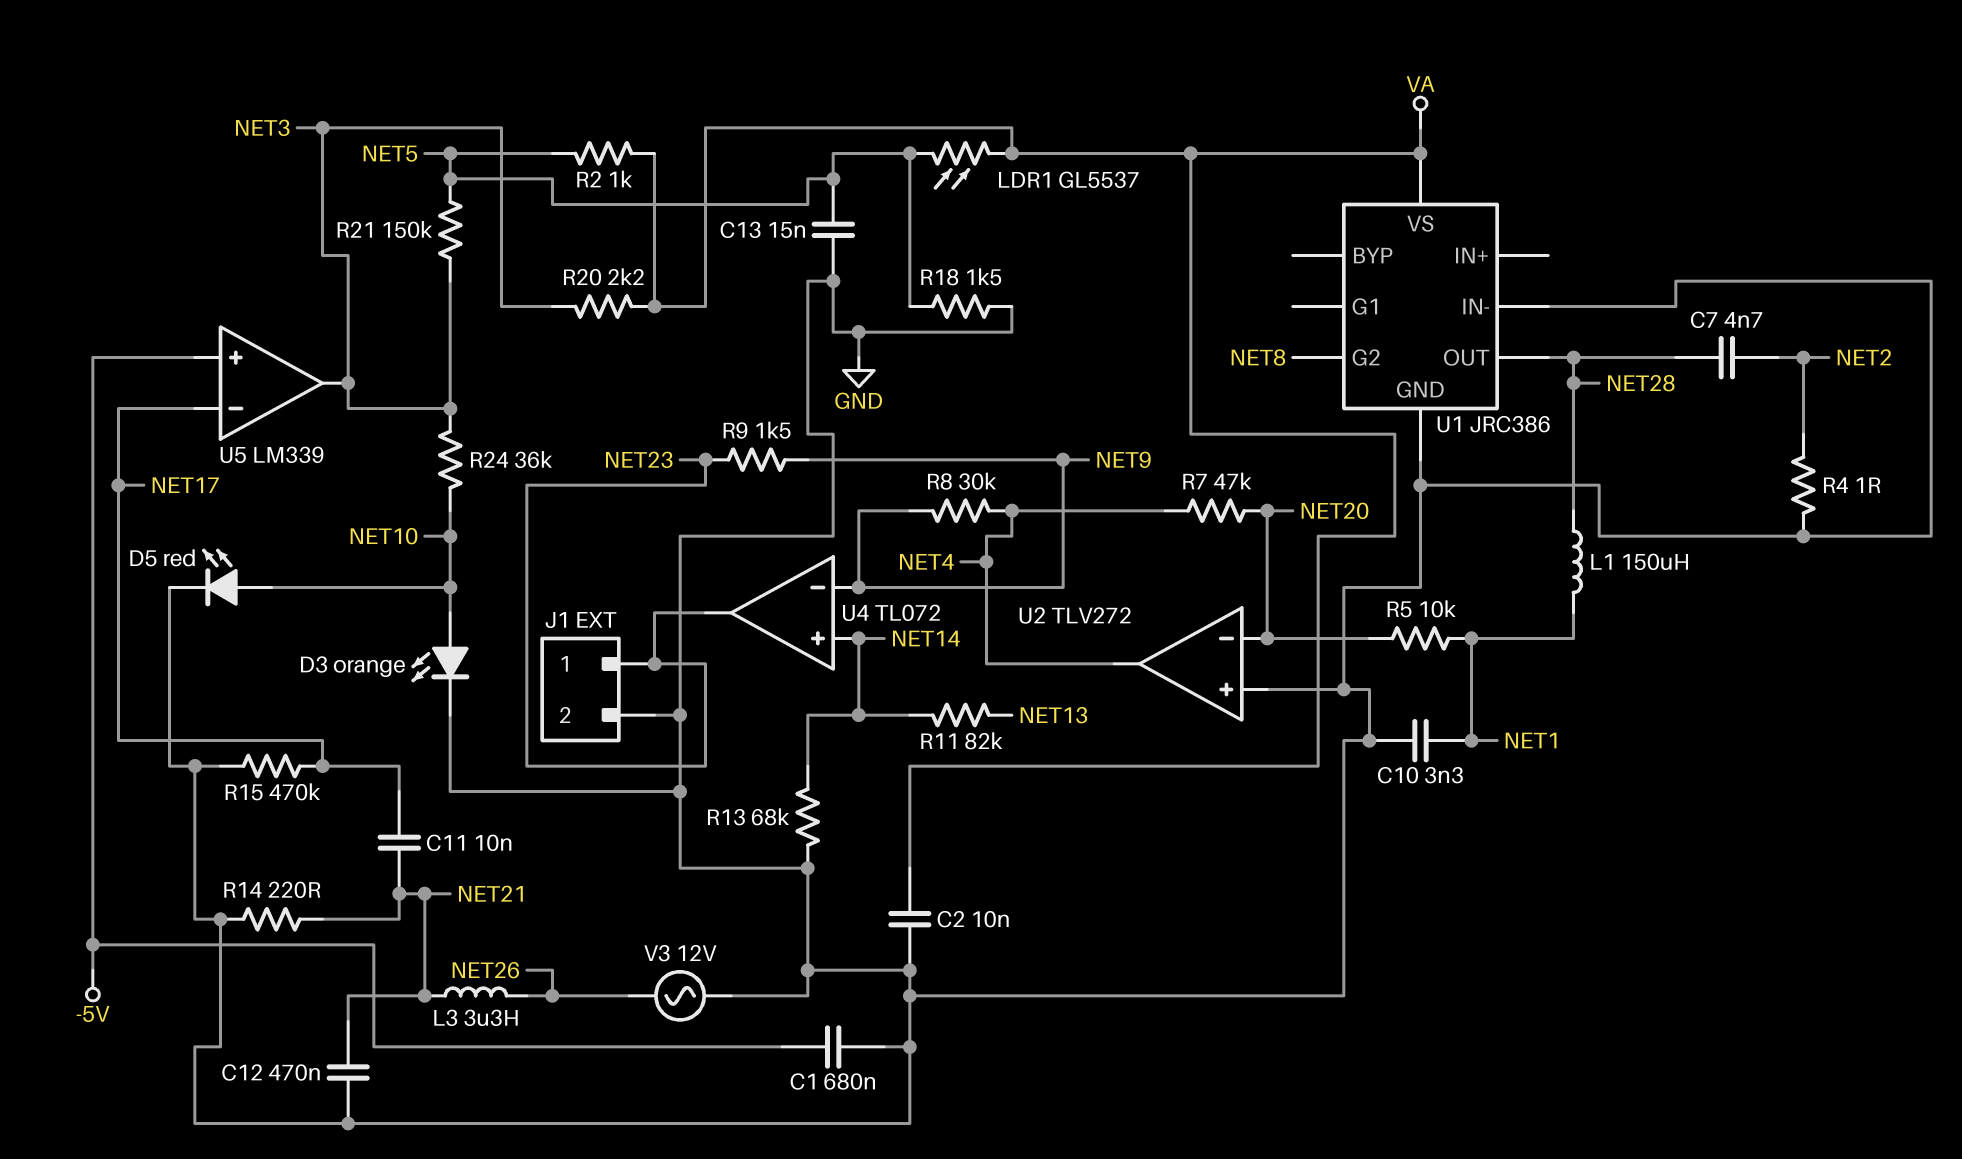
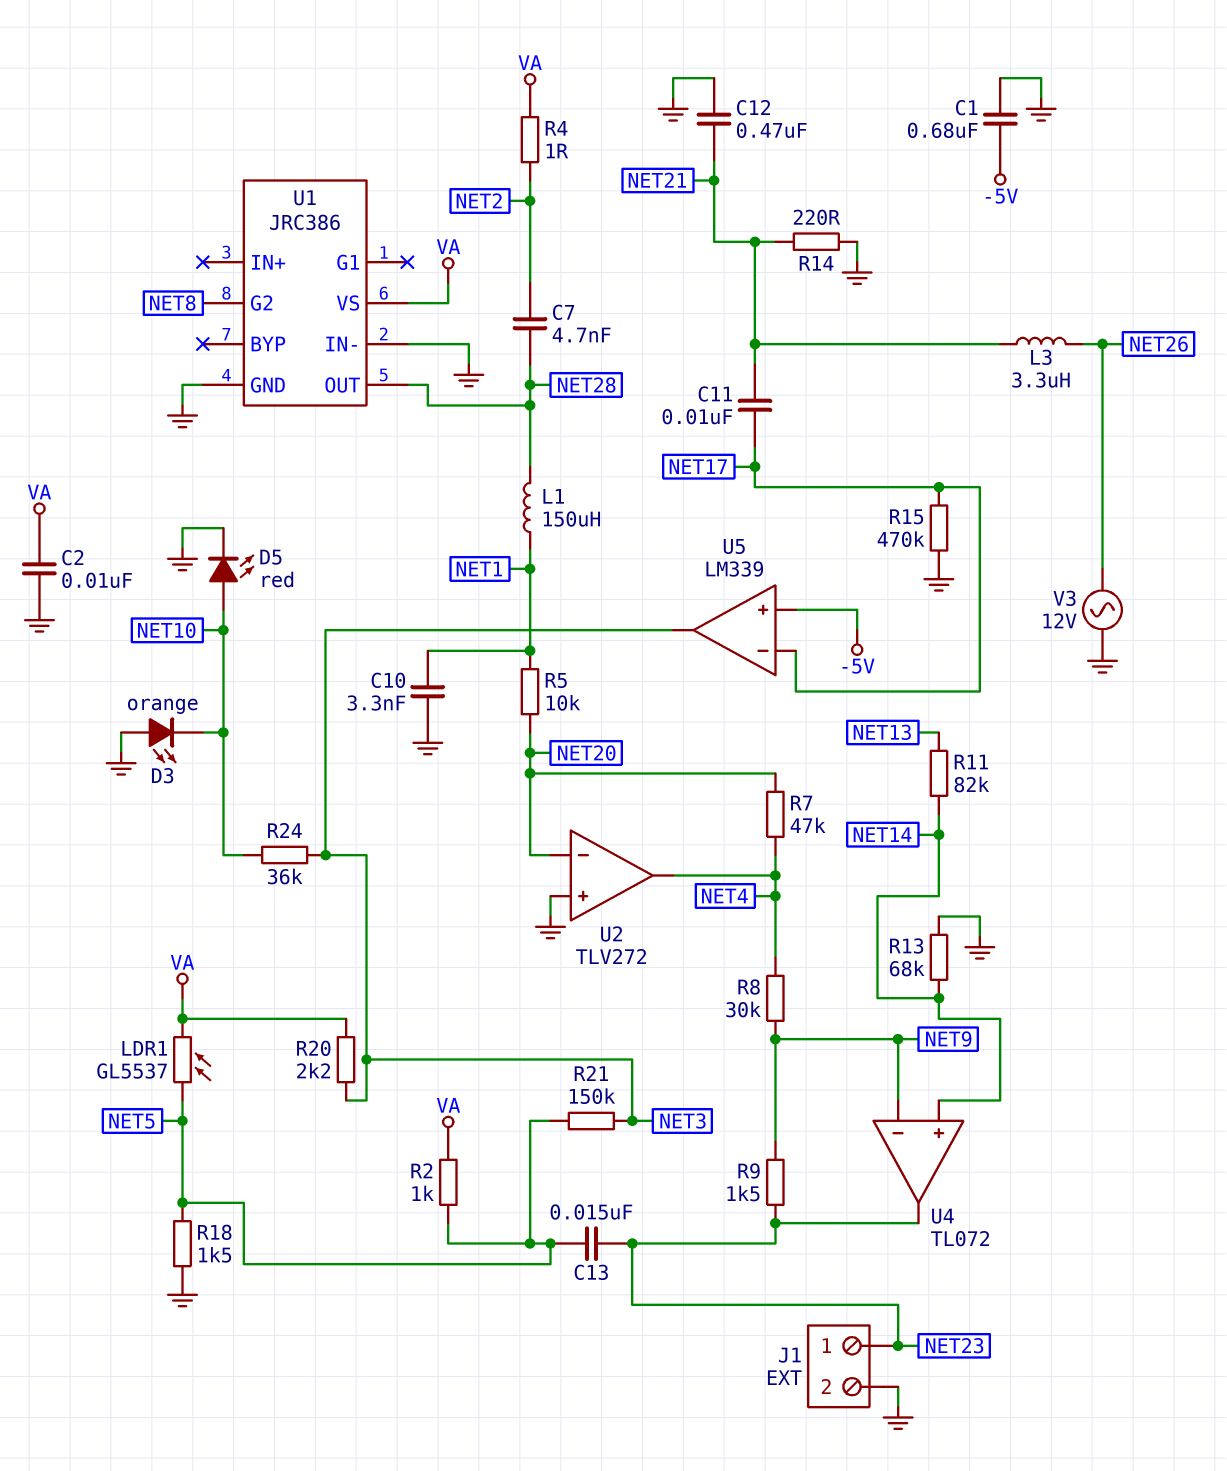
C13: 15nF (GND, NET5) -> 15nF (NET5, NET23)
D3: LED orange (A NET10, K GND) -> LED orange (A GND, K NET10)
R4: 1 (GND, NET2) -> 1 (NET2, VA)

